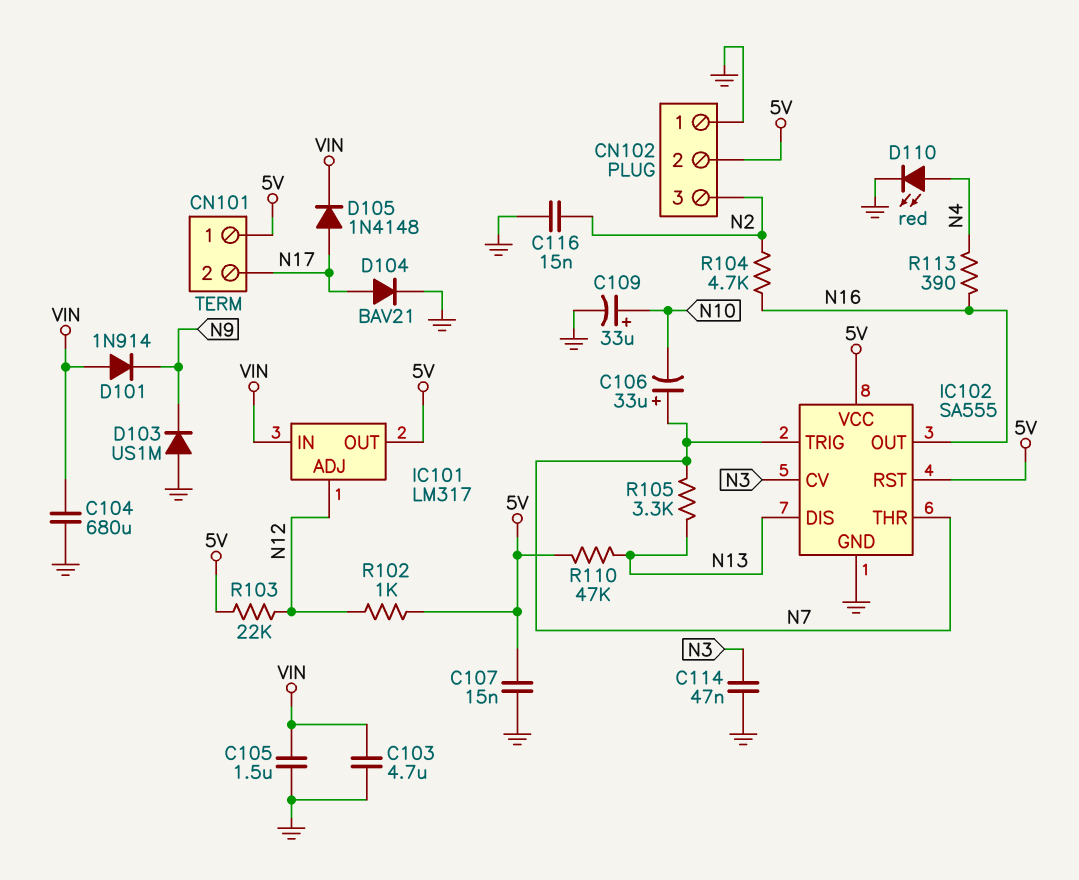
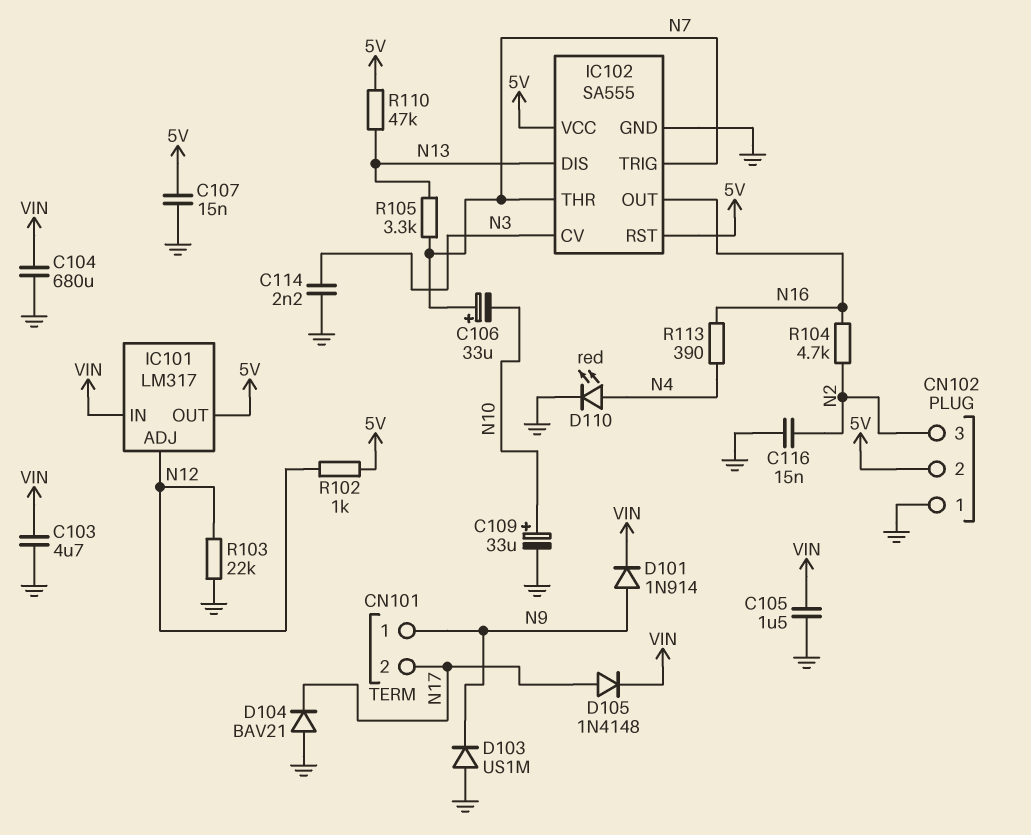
C114: 47nF (GND, N3) -> 2.2nF (GND, N3)
CN101 pin 1: 5V -> N9
D101: diode 1N914 (A VIN, K N9) -> diode 1N914 (A N9, K VIN)
D104: diode BAV21 (A N17, K GND) -> diode BAV21 (A GND, K N17)
R103: 22k (5V, N12) -> 22k (GND, N12)

